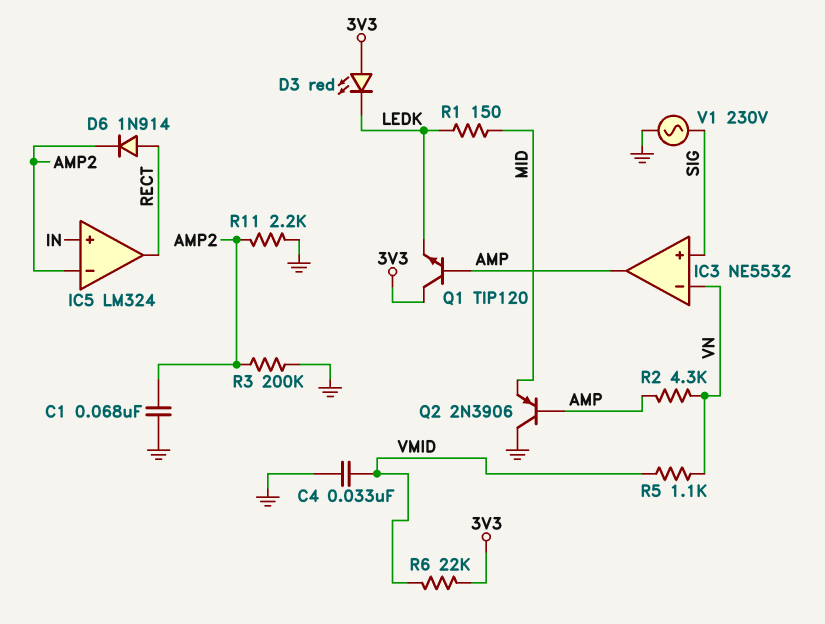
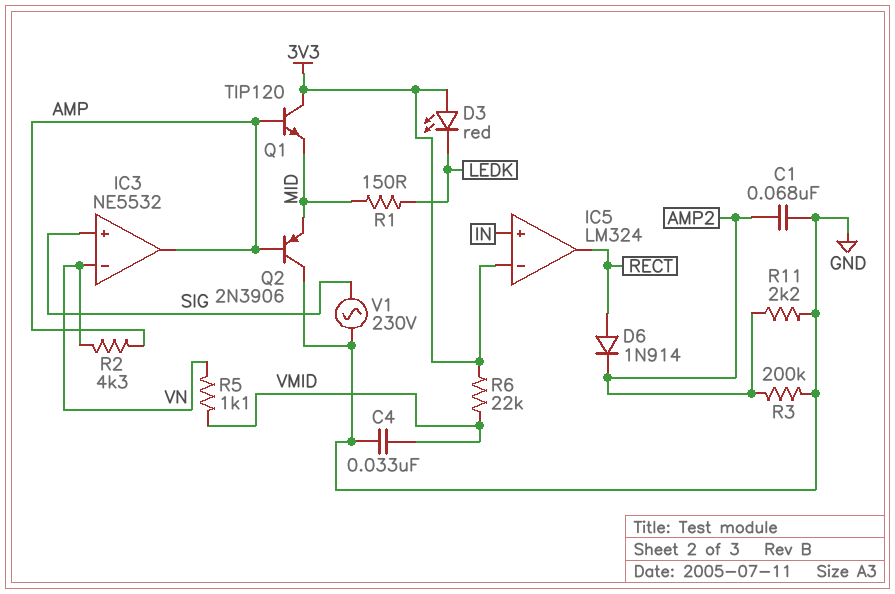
IC5 pin in-: AMP2 -> 3V3
Q1: NPN TIP120 (B AMP, C 3V3, E LEDK) -> NPN TIP120 (B AMP, C 3V3, E MID)

